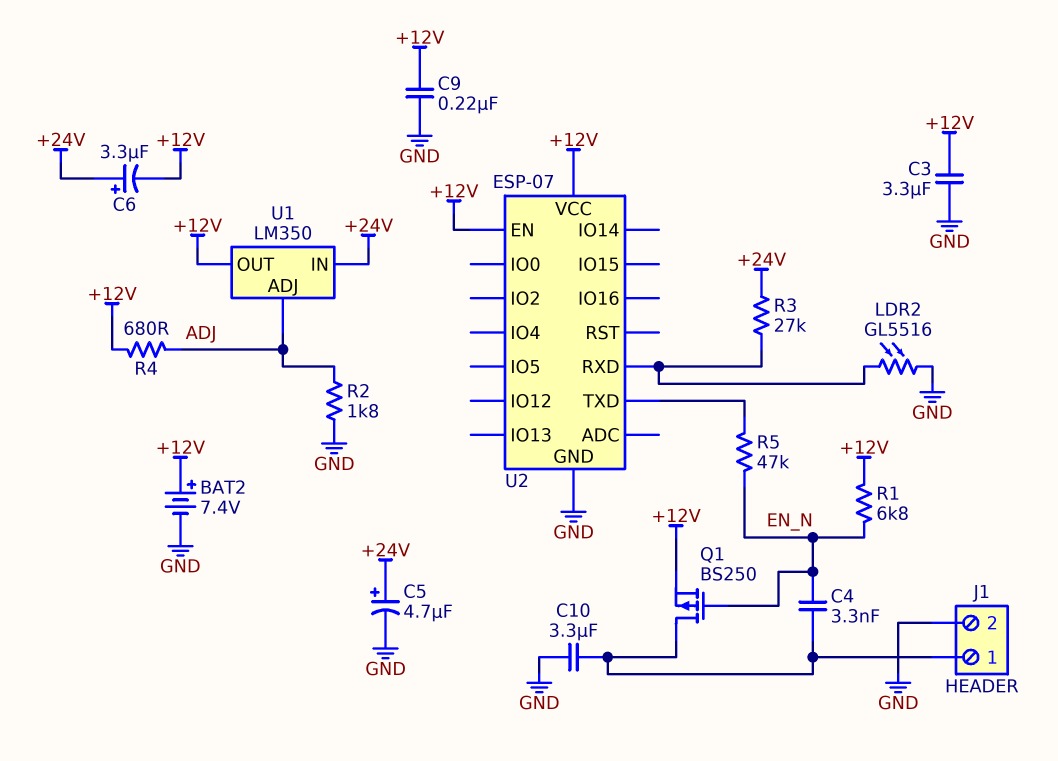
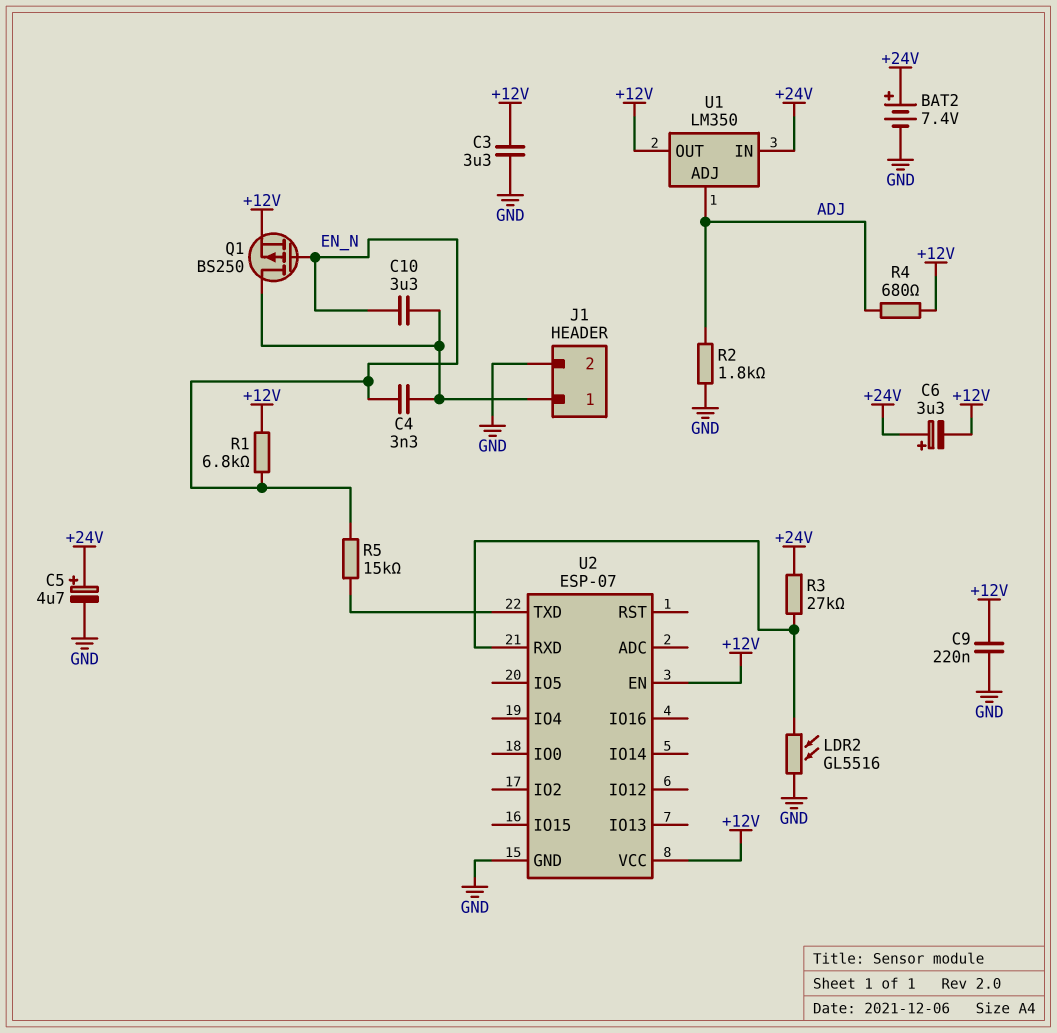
BAT2: 7.4V (plus +12V, minus GND) -> 7.4V (plus +24V, minus GND)
C10: 3.3uF (GND, J1/1) -> 3.3uF (EN_N, J1/1)
R5: 47k (EN_N, U2/TXD) -> 15k (EN_N, U2/TXD)

